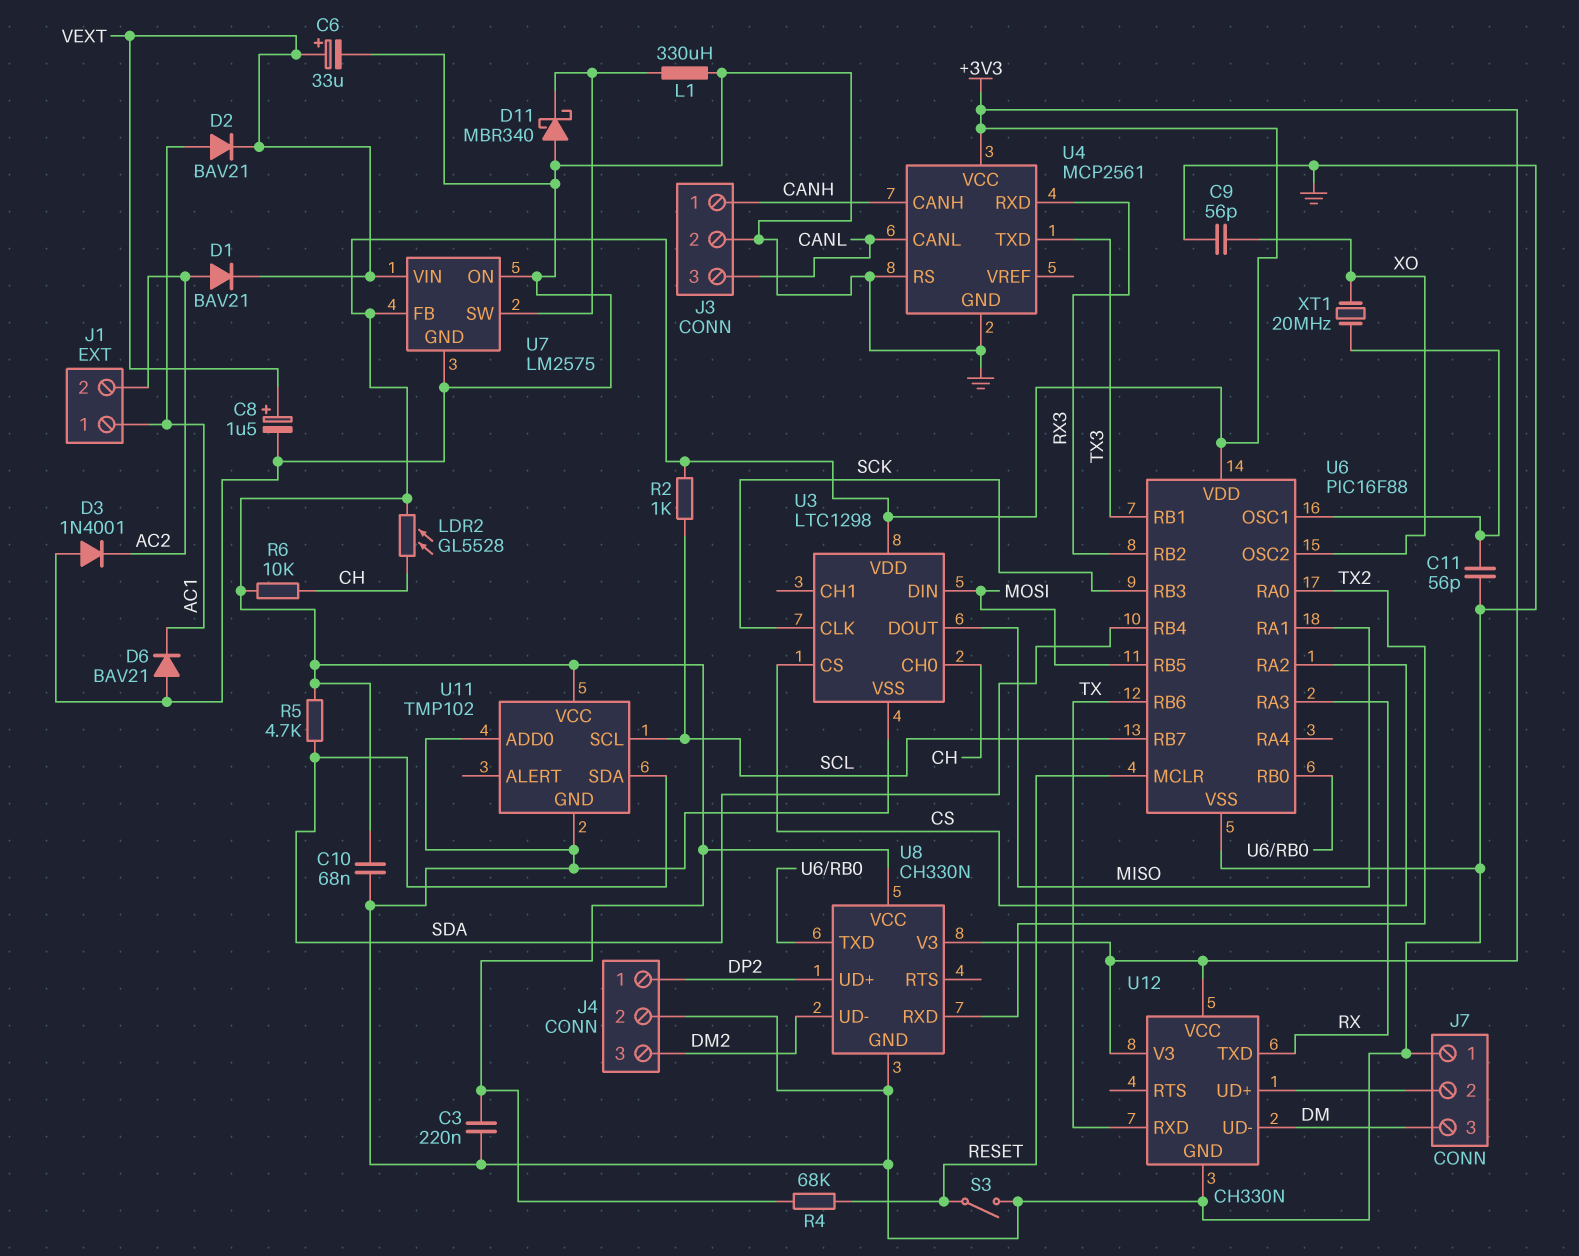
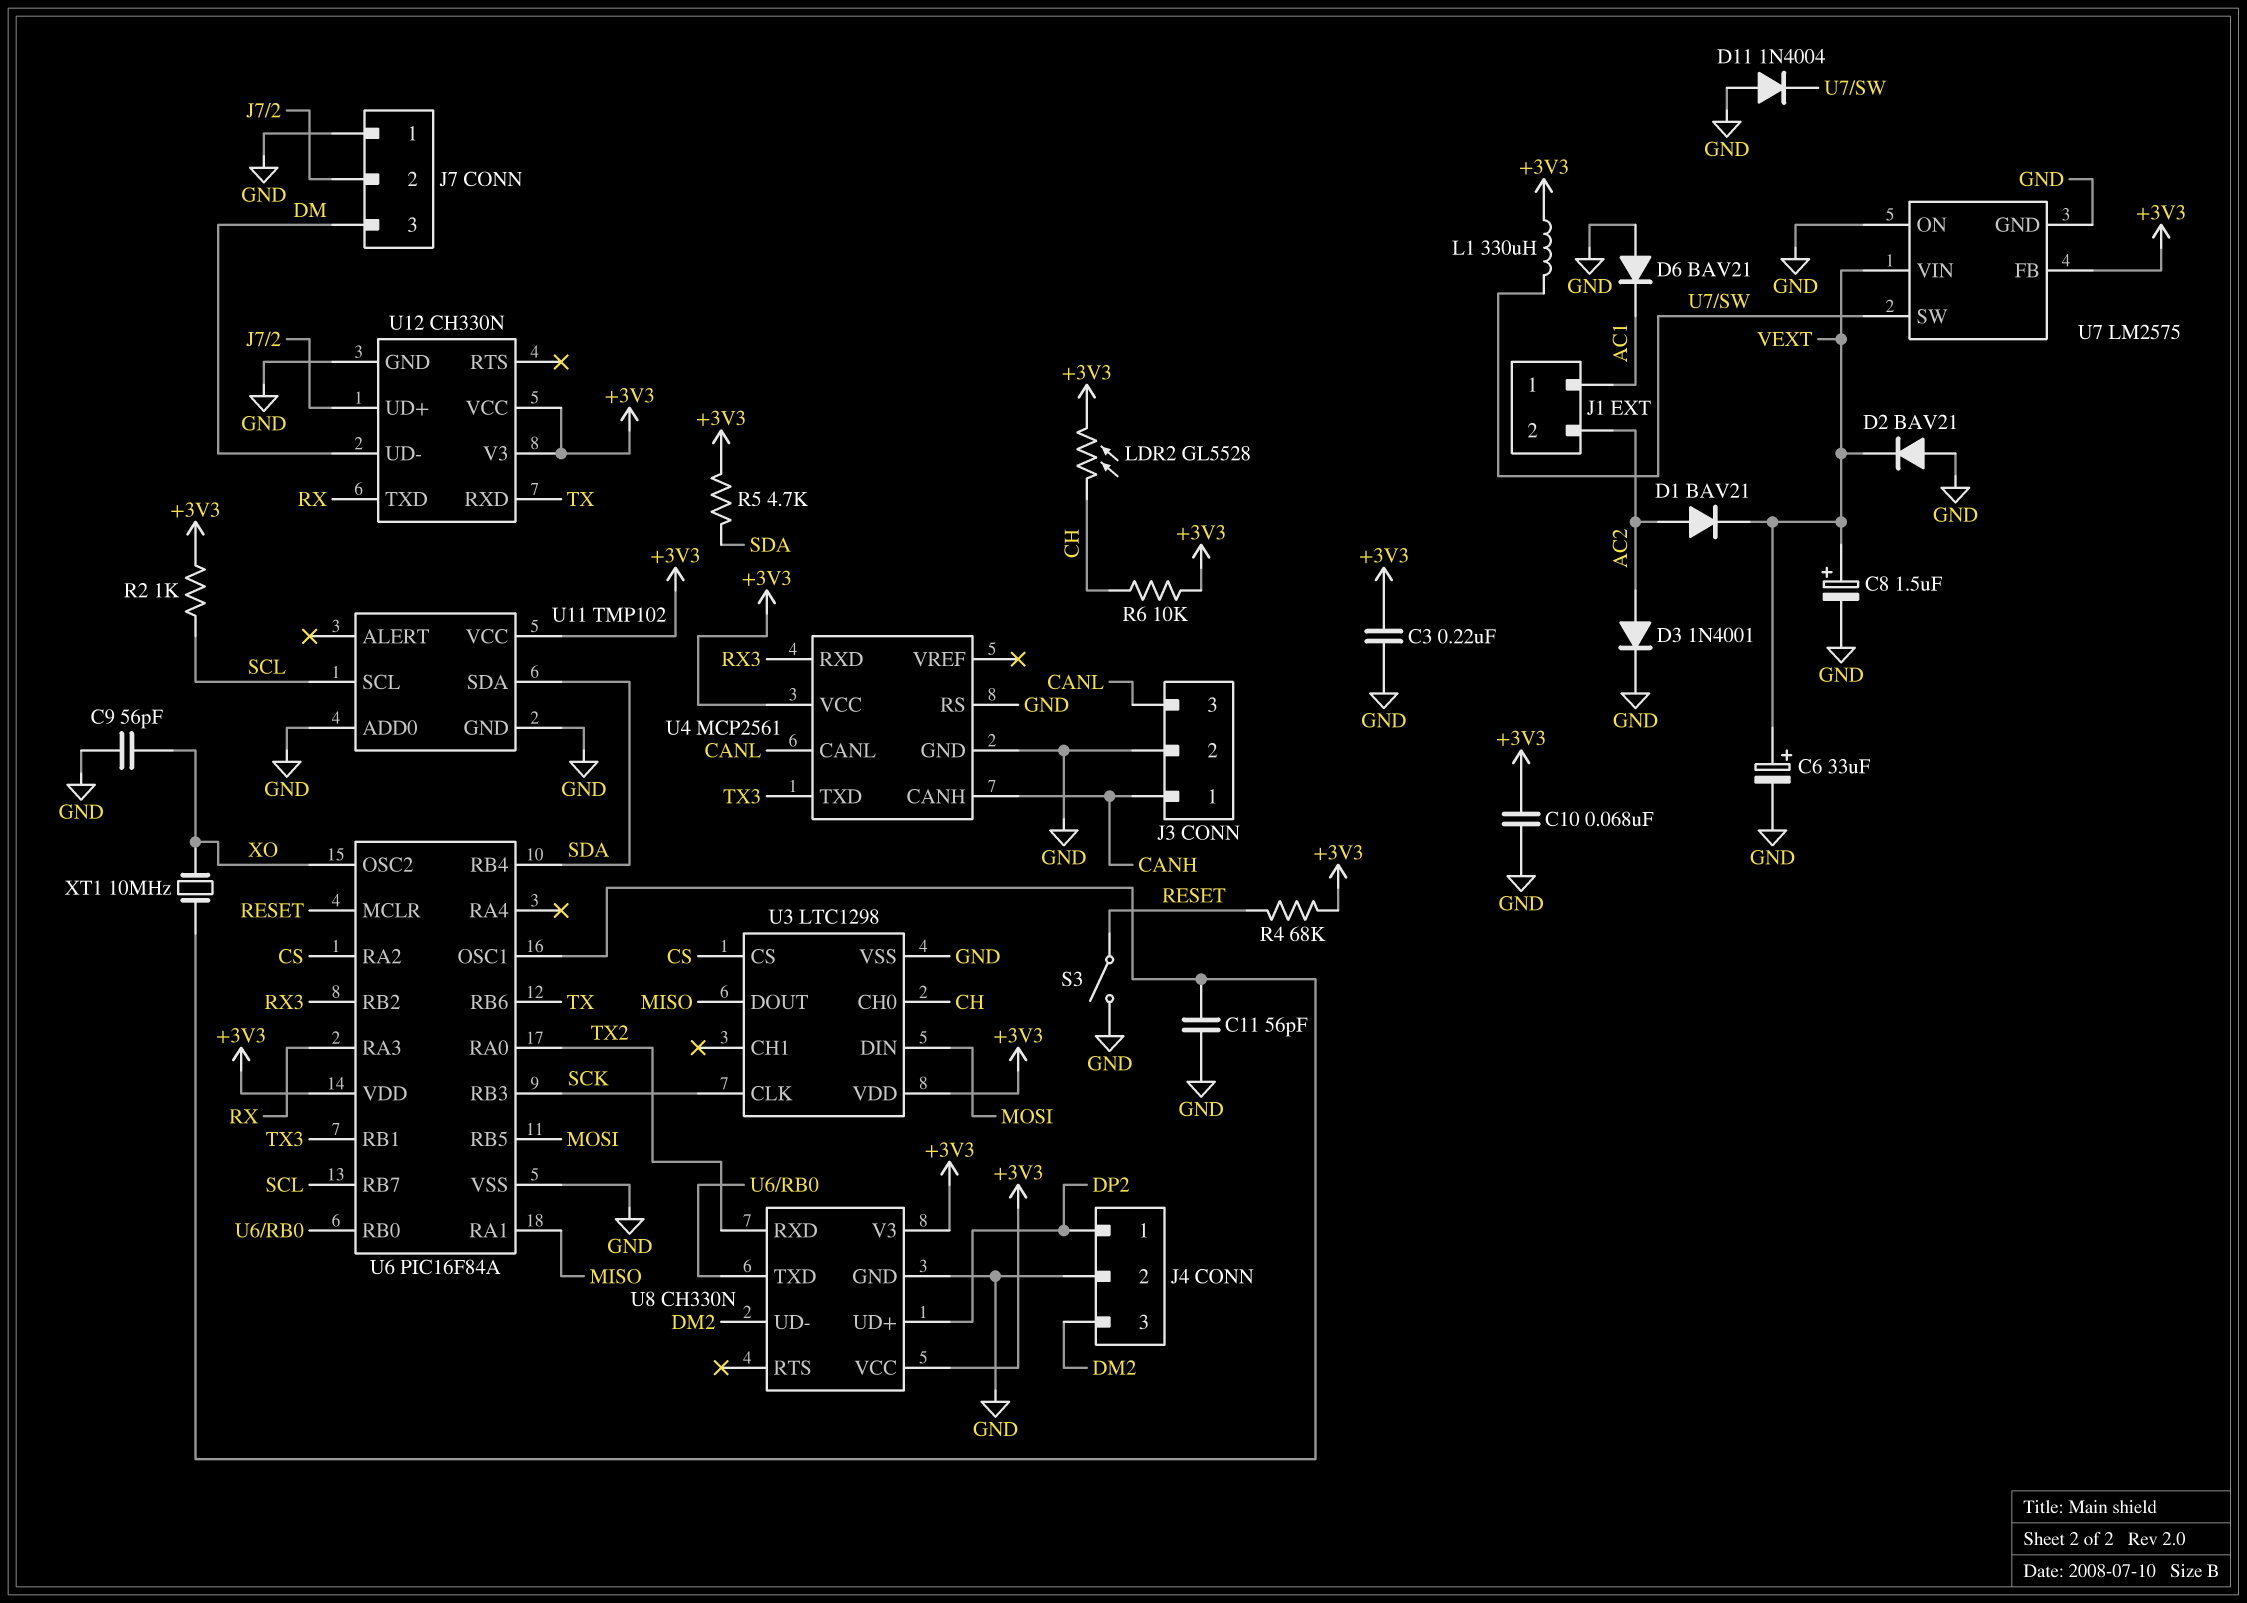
D2: diode BAV21 (A AC1, K VEXT) -> diode BAV21 (A GND, K VEXT)
D3: diode 1N4001 (A GND, K AC2) -> diode 1N4001 (A AC2, K GND)
D11: schottky MBR340 (A GND, K U7/SW) -> diode 1N4004 (A GND, K U7/SW)
L1: 330uH (GND, U7/SW) -> 330uH (+3V3, U7/SW)
U6: PIC16F88 -> PIC16F84A
XT1: 20MHz (U6/OSC1, XO) -> 10MHz (U6/OSC1, XO)

